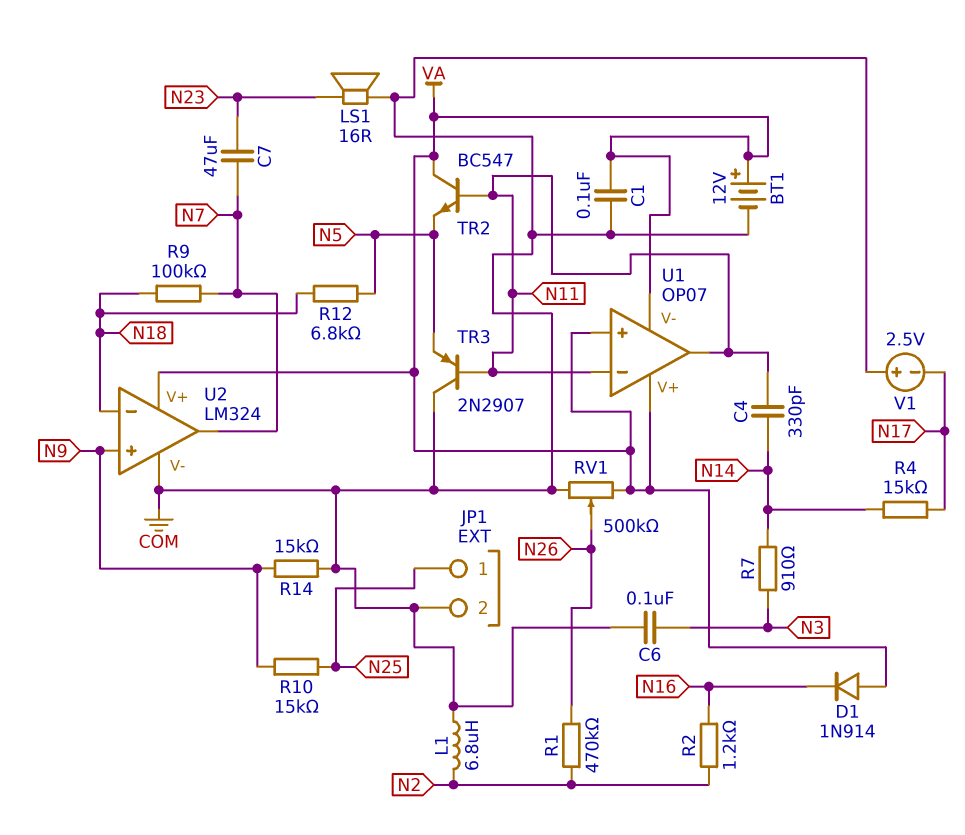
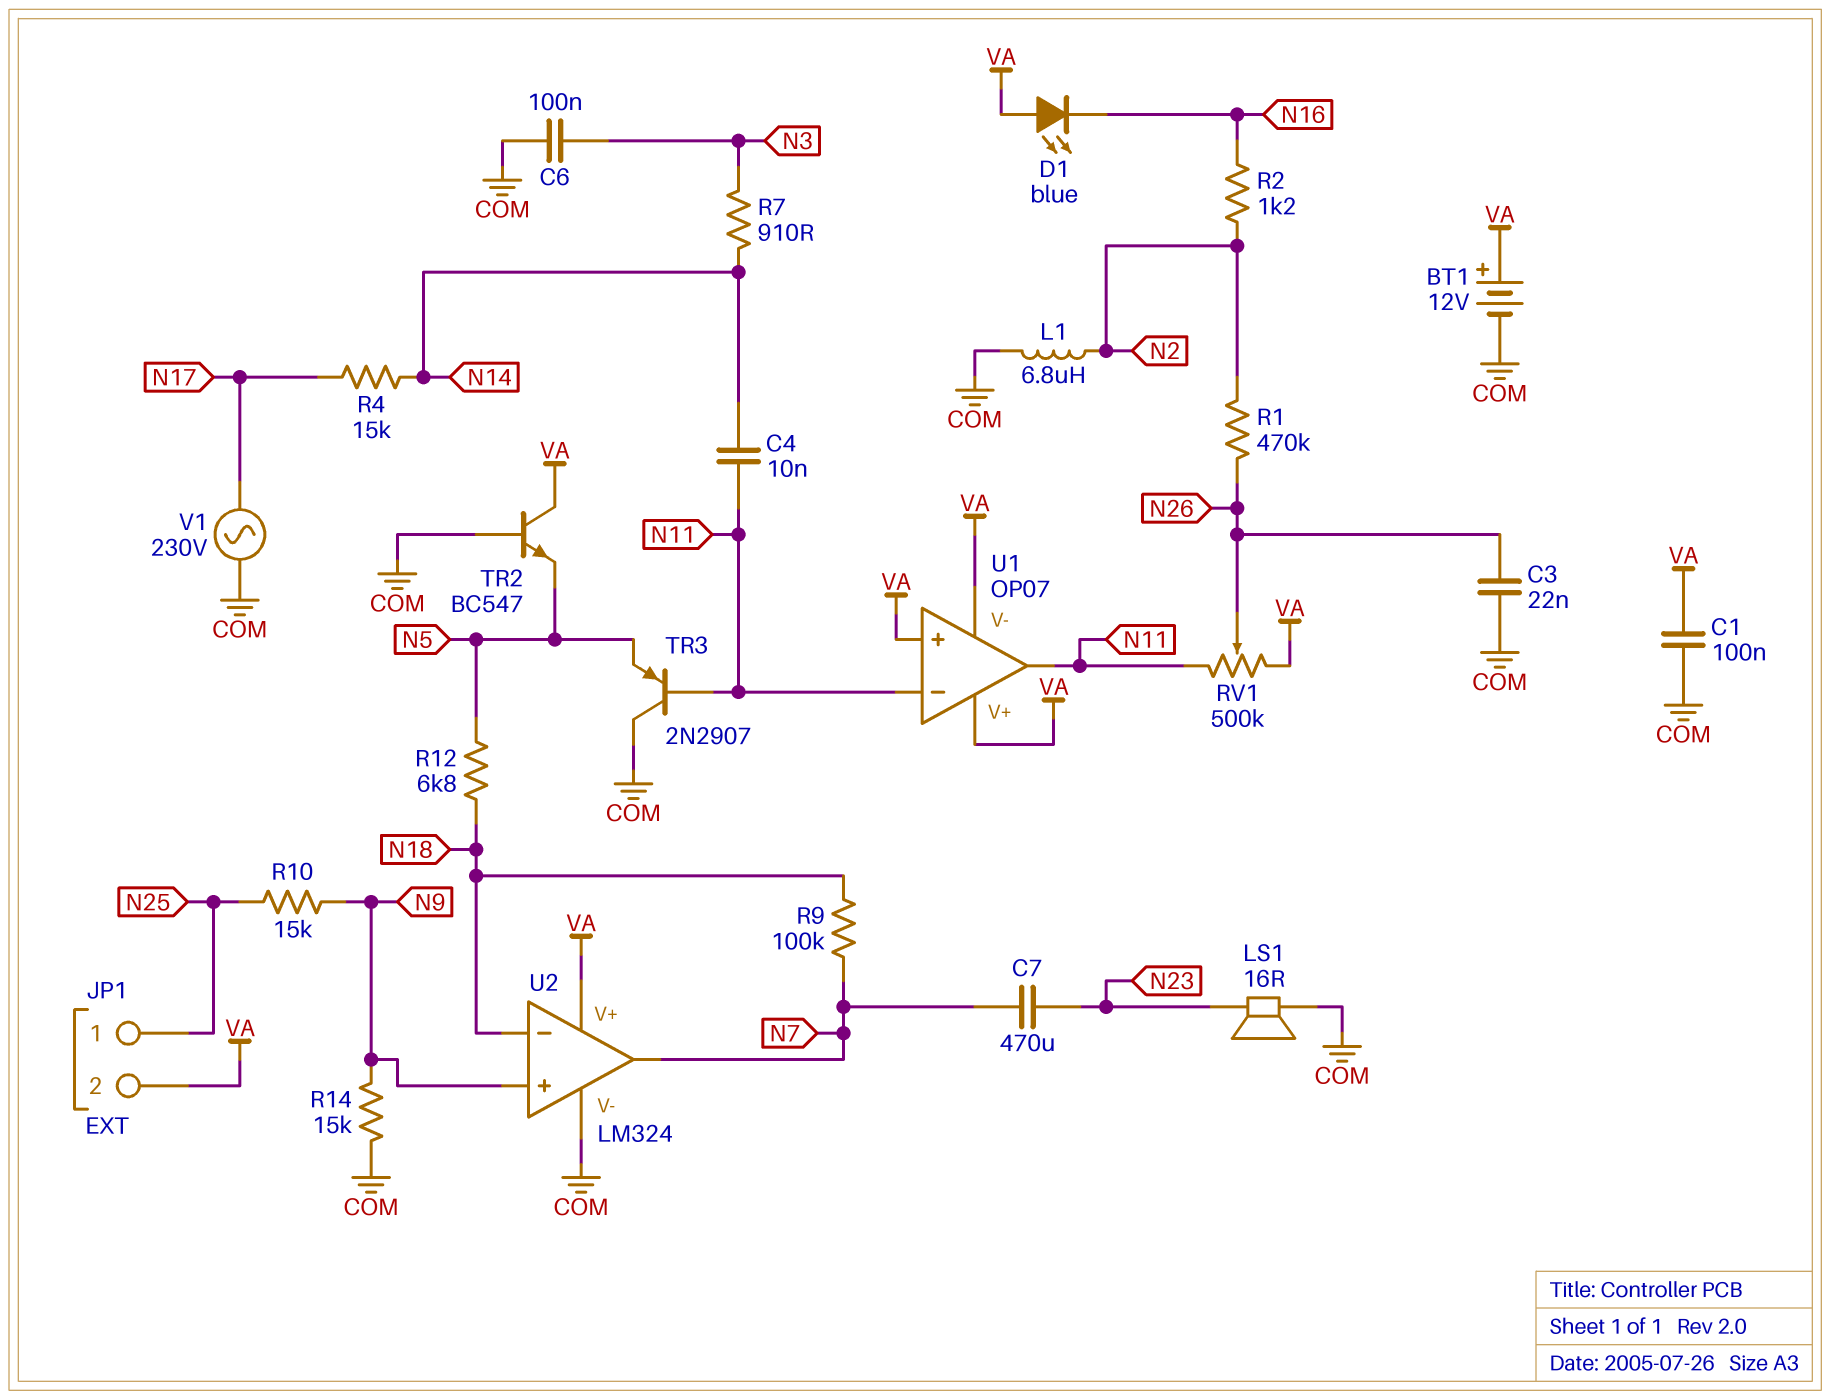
C3: none -> 22nF (COM, N26)
C4: 330pF (N11, N14) -> 10nF (N11, N14)
C7: 47uF (N7, N23) -> 470uF (N7, N23)
D1: diode 1N914 (A VA, K N16) -> LED blue (A VA, K N16)
JP1 pin 2: COM -> VA
RV1: 500k (COM, VA, wiper N26) -> 500k (N11, VA, wiper N26)
TR2: NPN BC547 (B N11, C VA, E N5) -> NPN BC547 (B COM, C VA, E N5)
V1: 2.5V (plus COM, minus N17) -> AC 230V (COM, N17)

